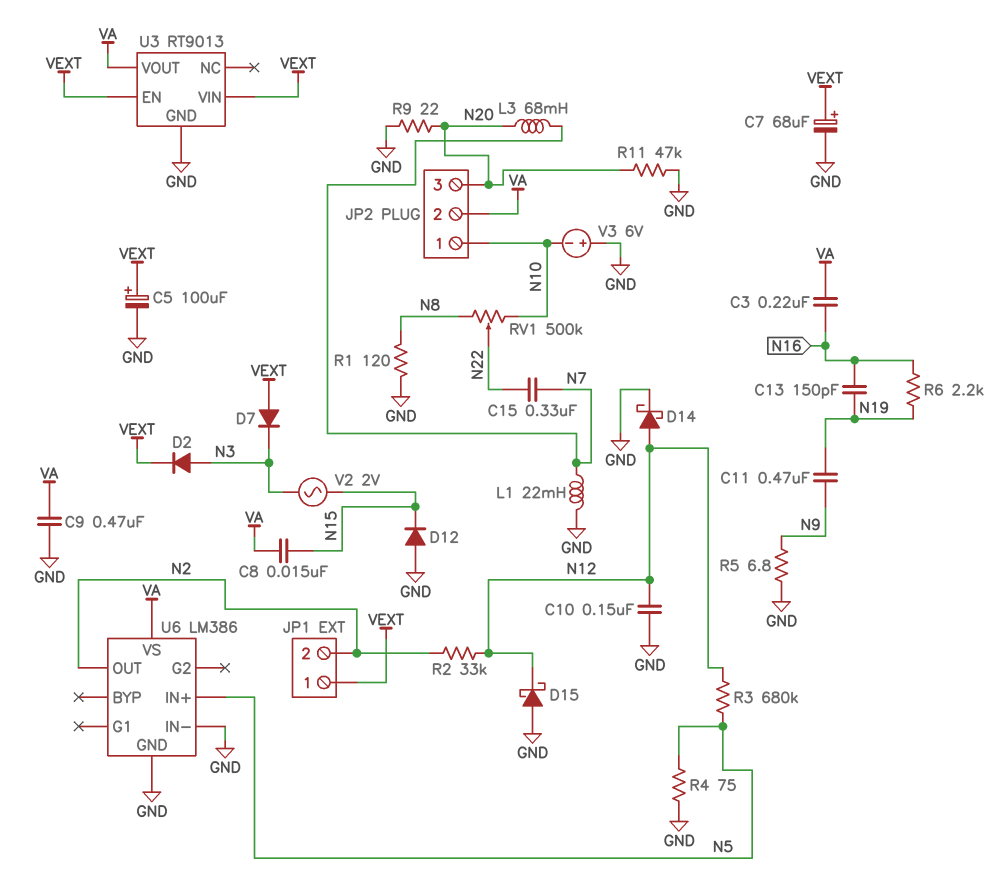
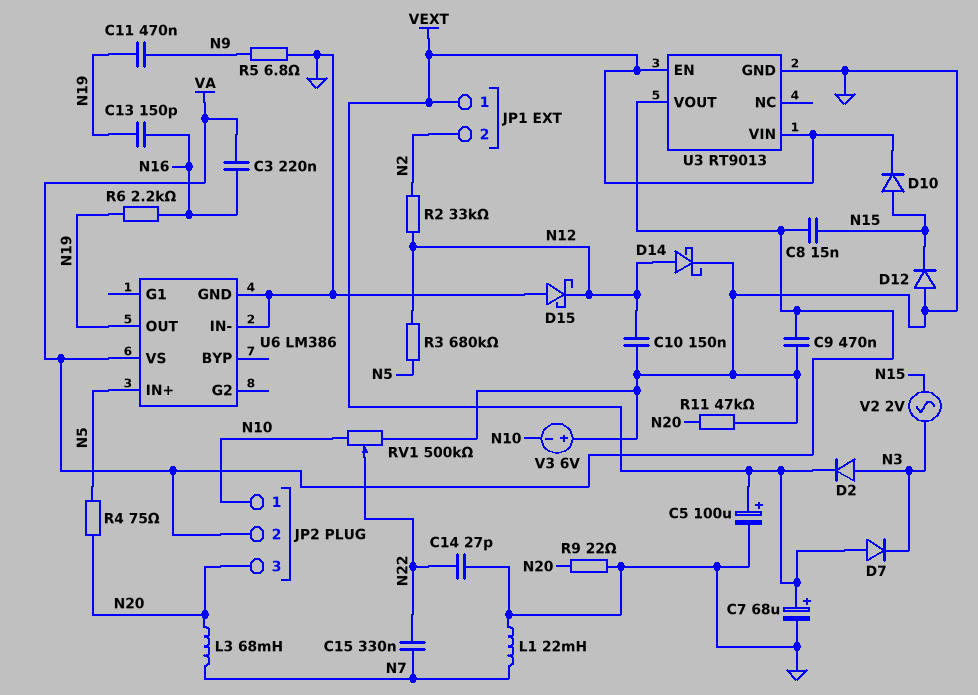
C14: none -> 27pF (GND, N22)
D10: none -> diode (A N15, K VEXT)
R1: 120 (GND, N8) -> none
R4: 75 (GND, N5) -> 75 (N5, N20)
RV1: 500k (N8, N10, wiper N22) -> 500k (GND, N10, wiper N22)
U6 pin OUT: N2 -> N19

